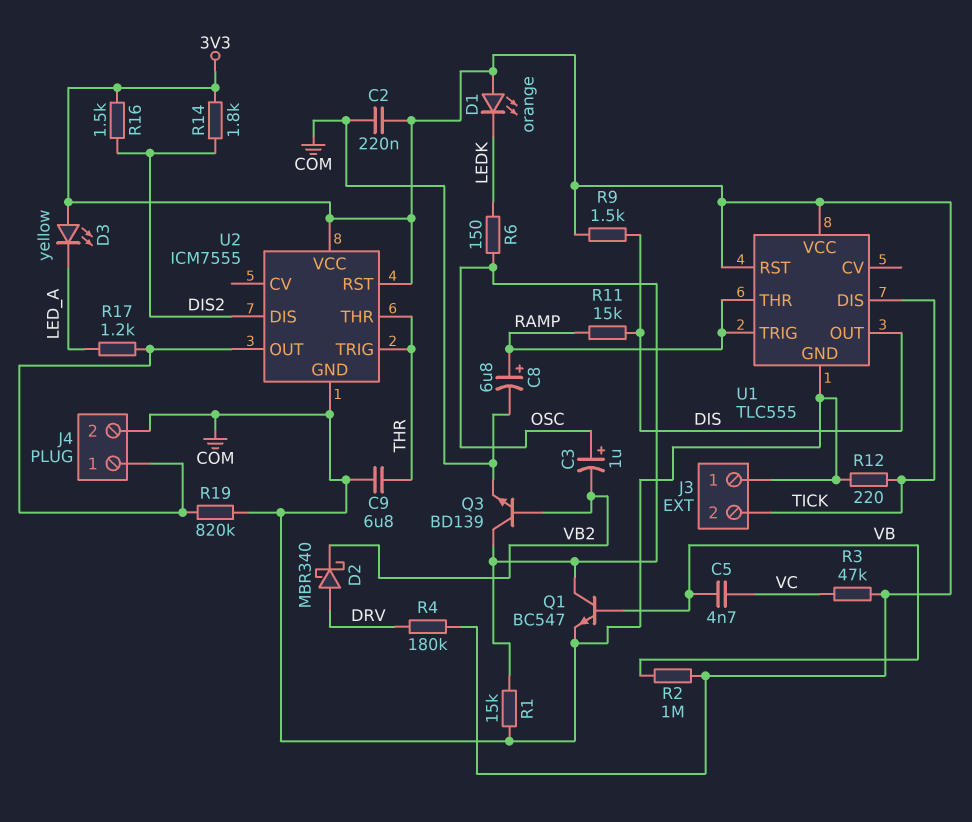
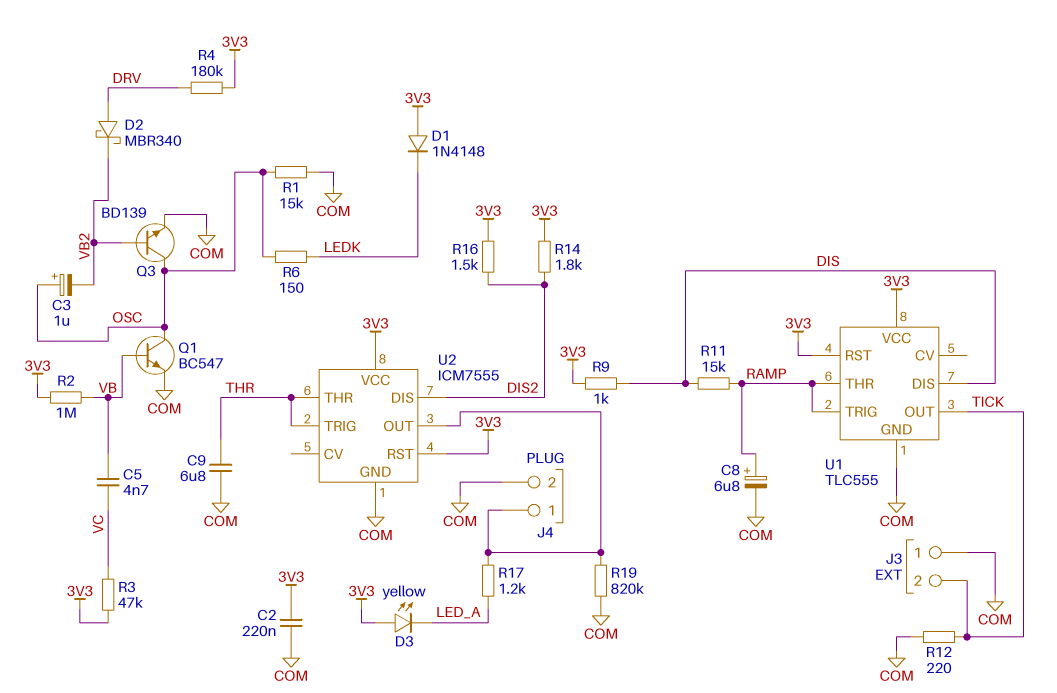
D1: LED orange (A 3V3, K LEDK) -> diode 1N4148 (A 3V3, K LEDK)
R9: 1.5k (3V3, DIS) -> 1k (3V3, DIS)
U1 pin DIS: TICK -> DIS
U1 pin OUT: DIS -> TICK

